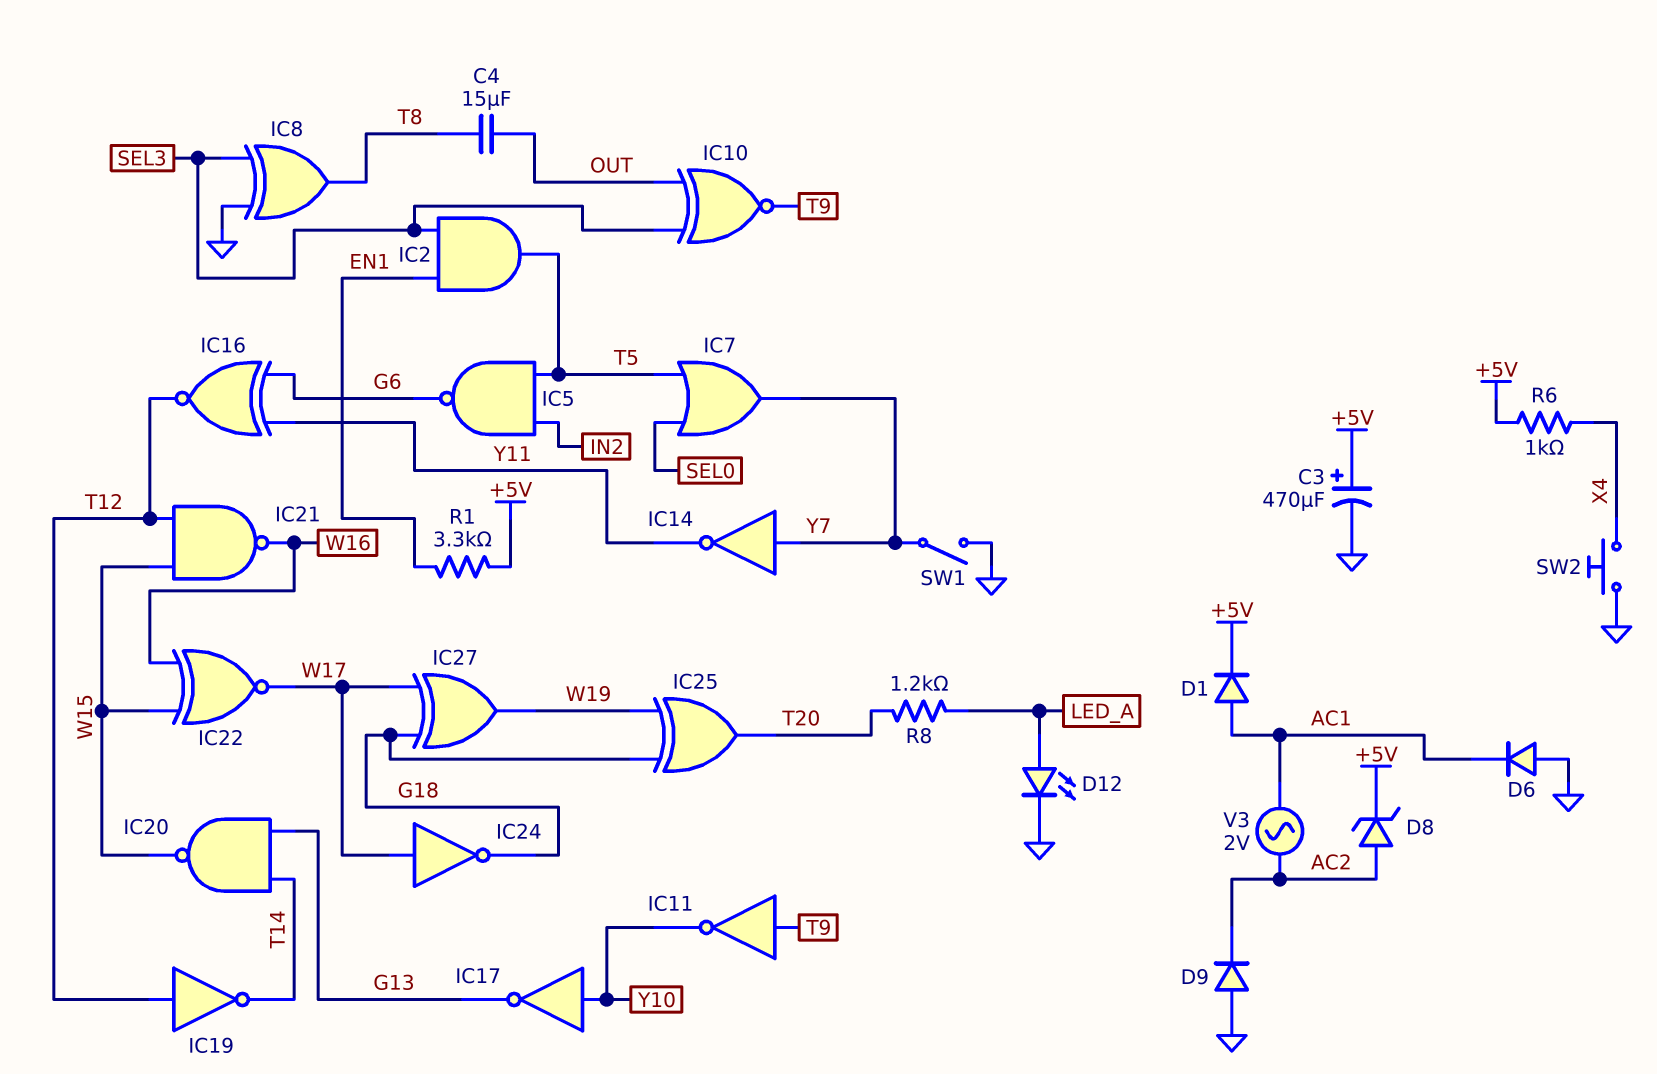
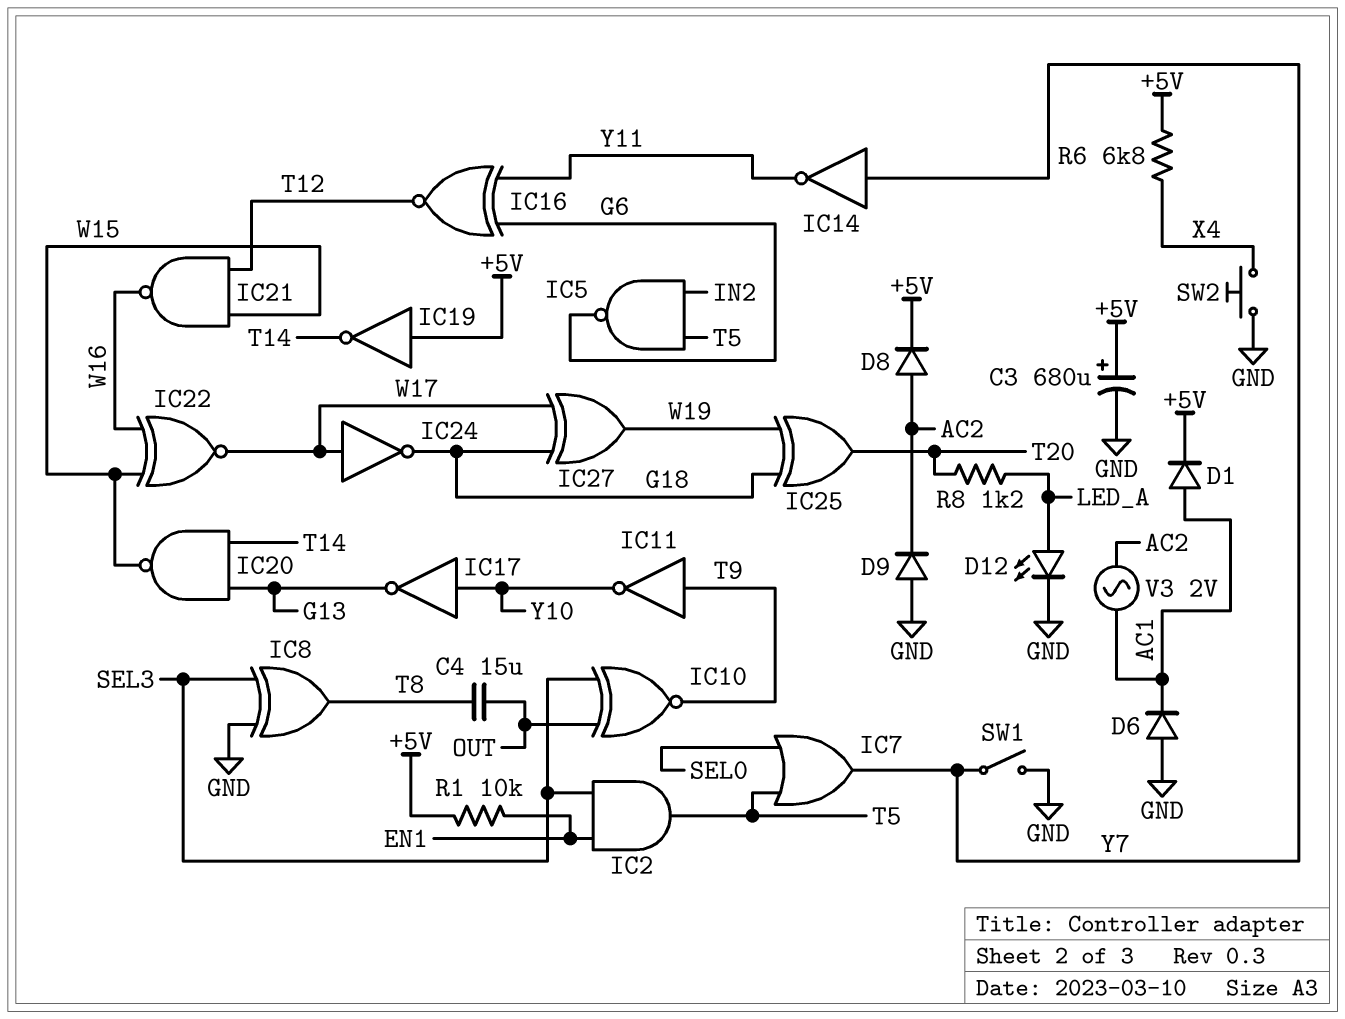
C3: 470uF (plus +5V, minus GND) -> 680uF (plus +5V, minus GND)
D8: zener (A AC2, K +5V) -> diode (A AC2, K +5V)
IC19: NOT (in T12, out T14) -> NOT (in +5V, out T14)
R1: 3.3k (+5V, EN1) -> 10k (+5V, EN1)
R6: 1k (+5V, X4) -> 6.8k (+5V, X4)

